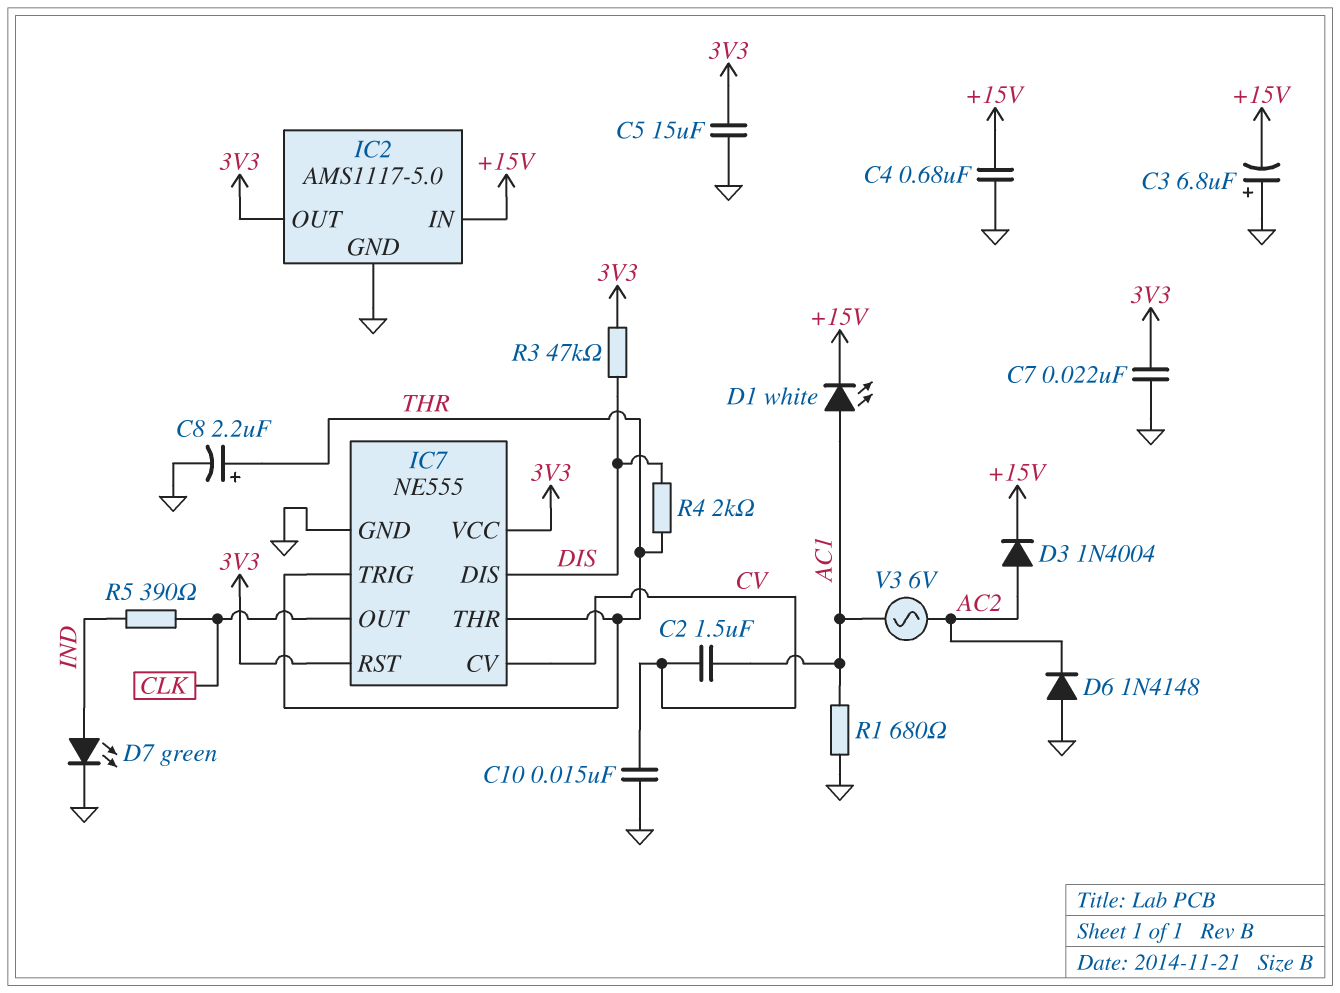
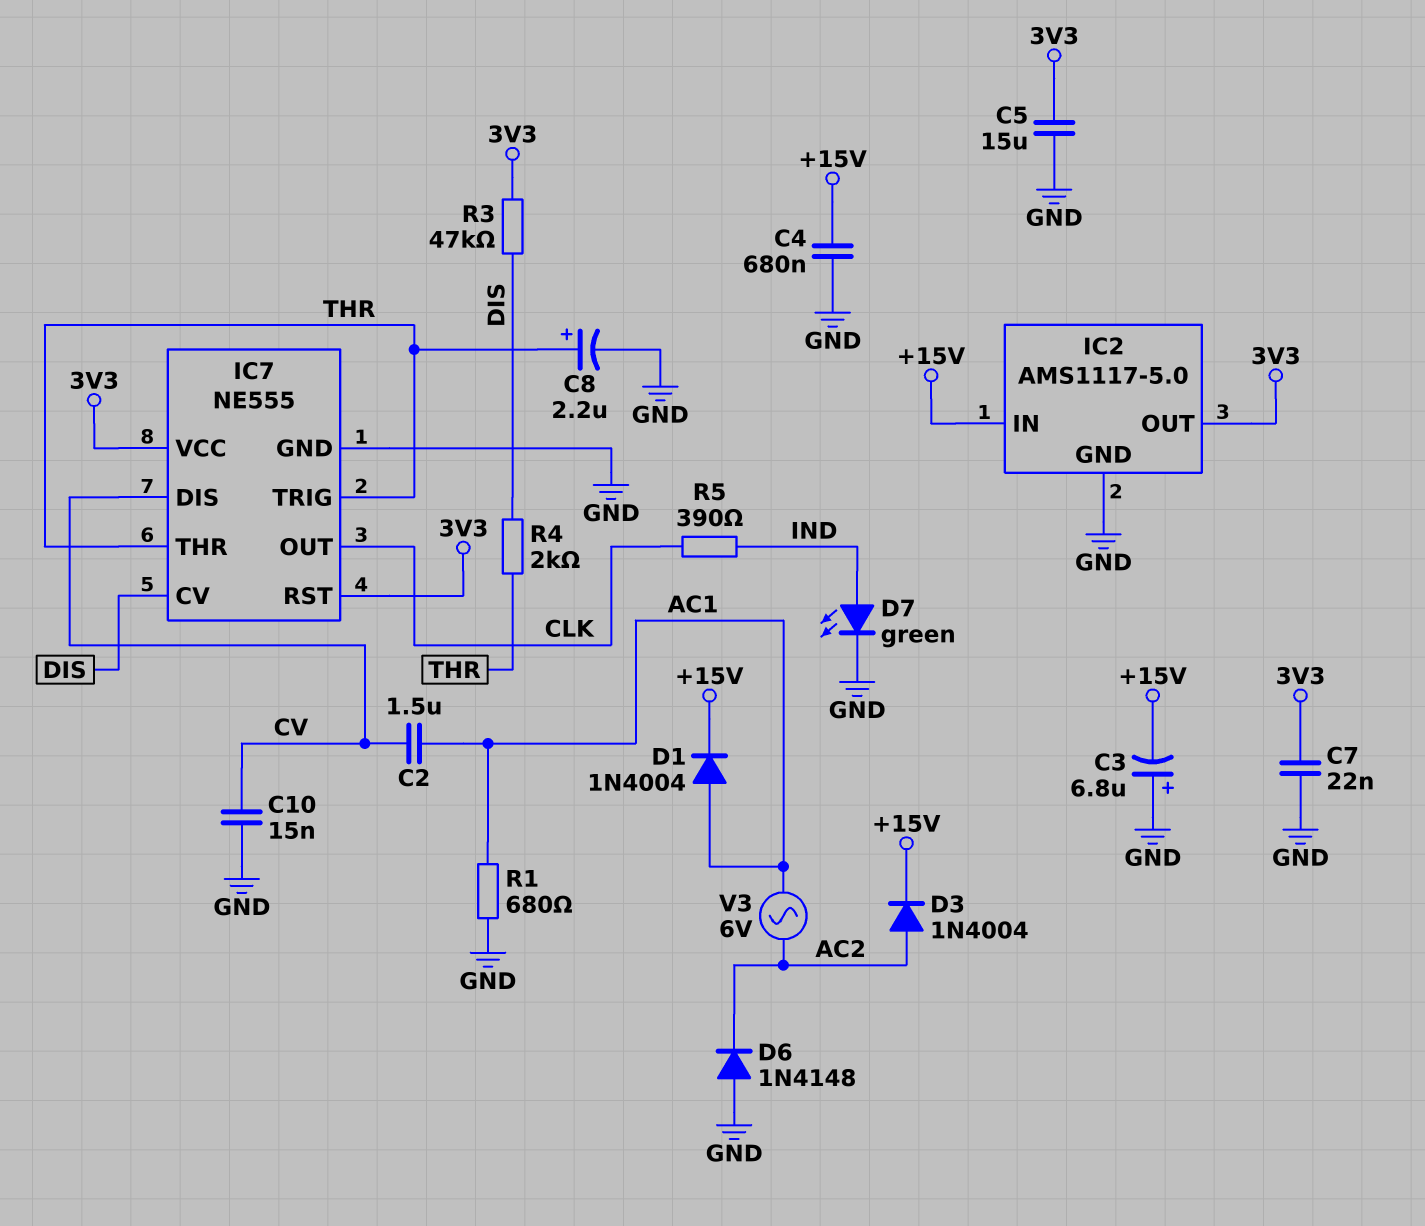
D1: LED white (A AC1, K +15V) -> diode 1N4004 (A AC1, K +15V)
IC7 pin CV: CV -> DIS
IC7 pin DIS: DIS -> CV

